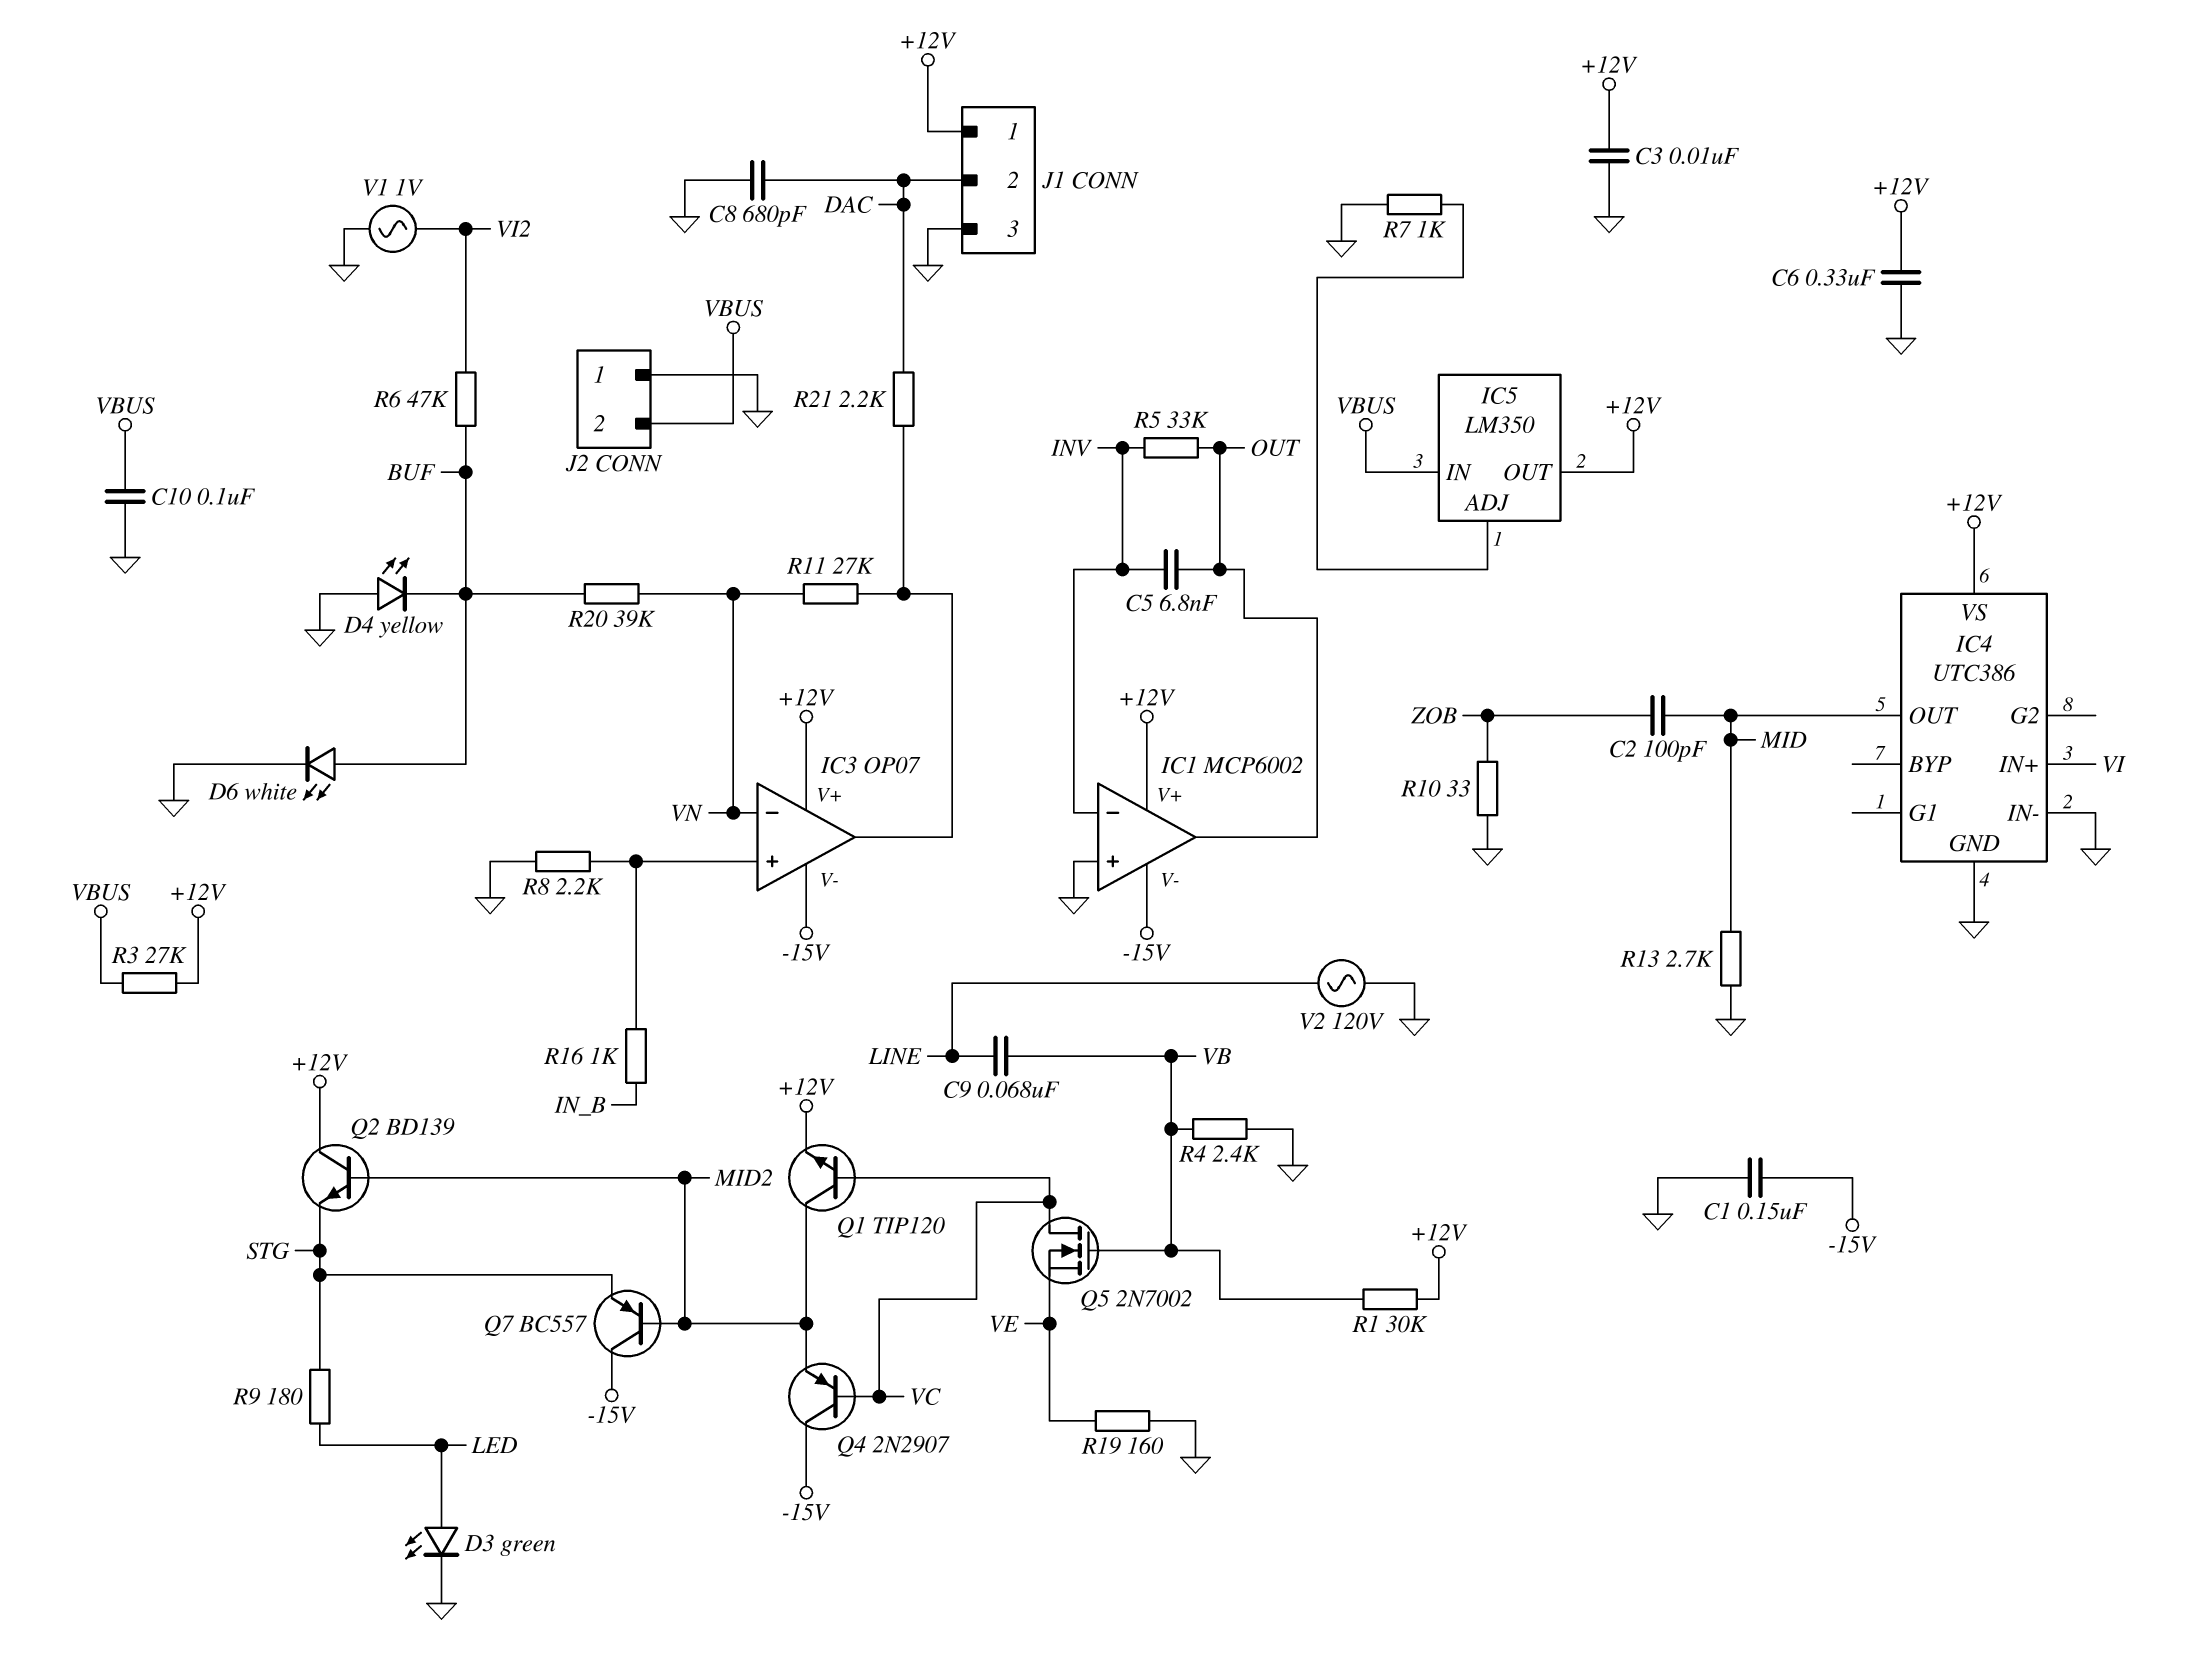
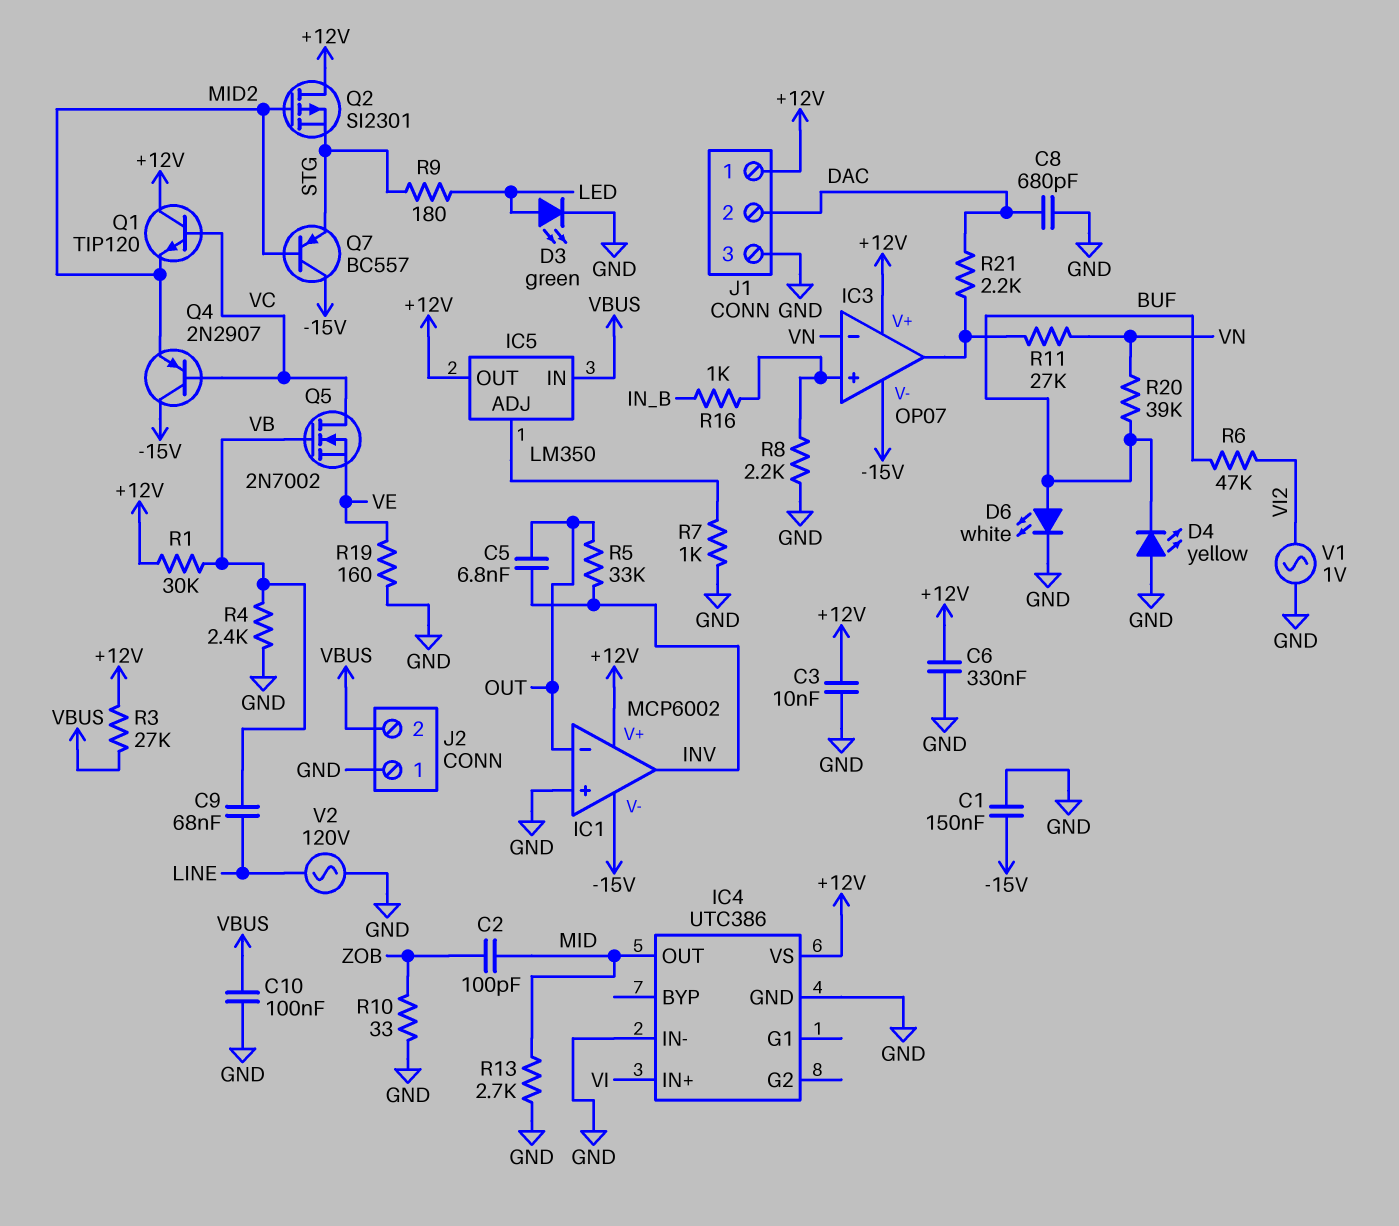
IC1 pin in-: INV -> OUT
IC1 pin out: OUT -> INV
Q1: NPN TIP120 (B VC, C MID2, E +12V) -> NPN TIP120 (B VC, C +12V, E MID2)
Q2: NPN BD139 (B MID2, C +12V, E STG) -> PMOS SI2301 (G MID2, D +12V, S STG)

